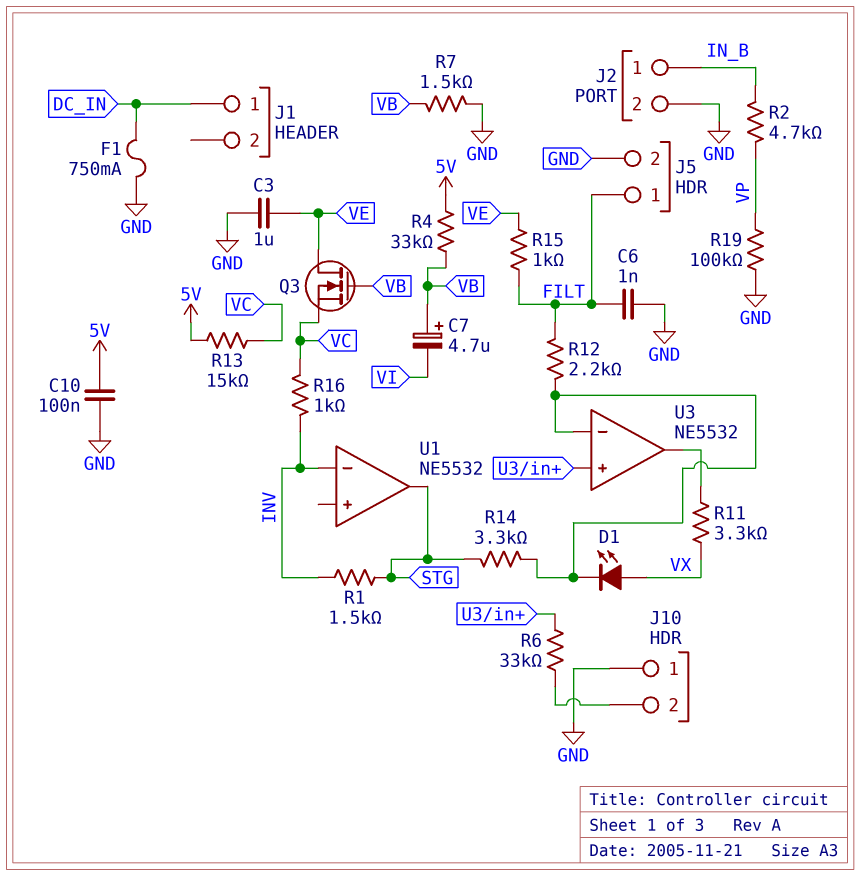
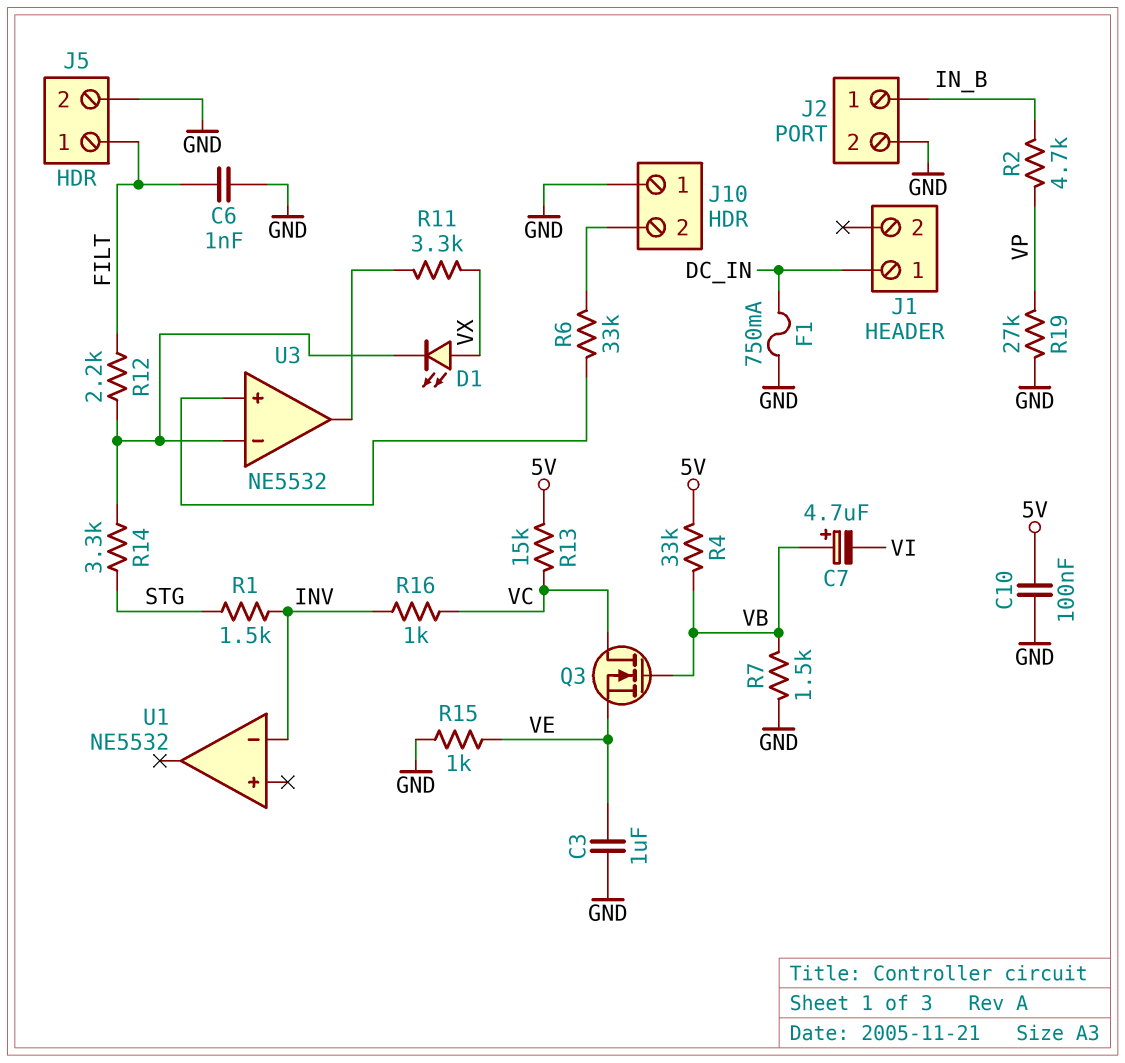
Q3: NMOS (G VB, D VE, S VC) -> NMOS (G VB, D VC, S VE)
R15: 1k (FILT, VE) -> 1k (GND, VE)
R19: 100k (GND, VP) -> 27k (GND, VP)
U1 pin out: STG -> none

